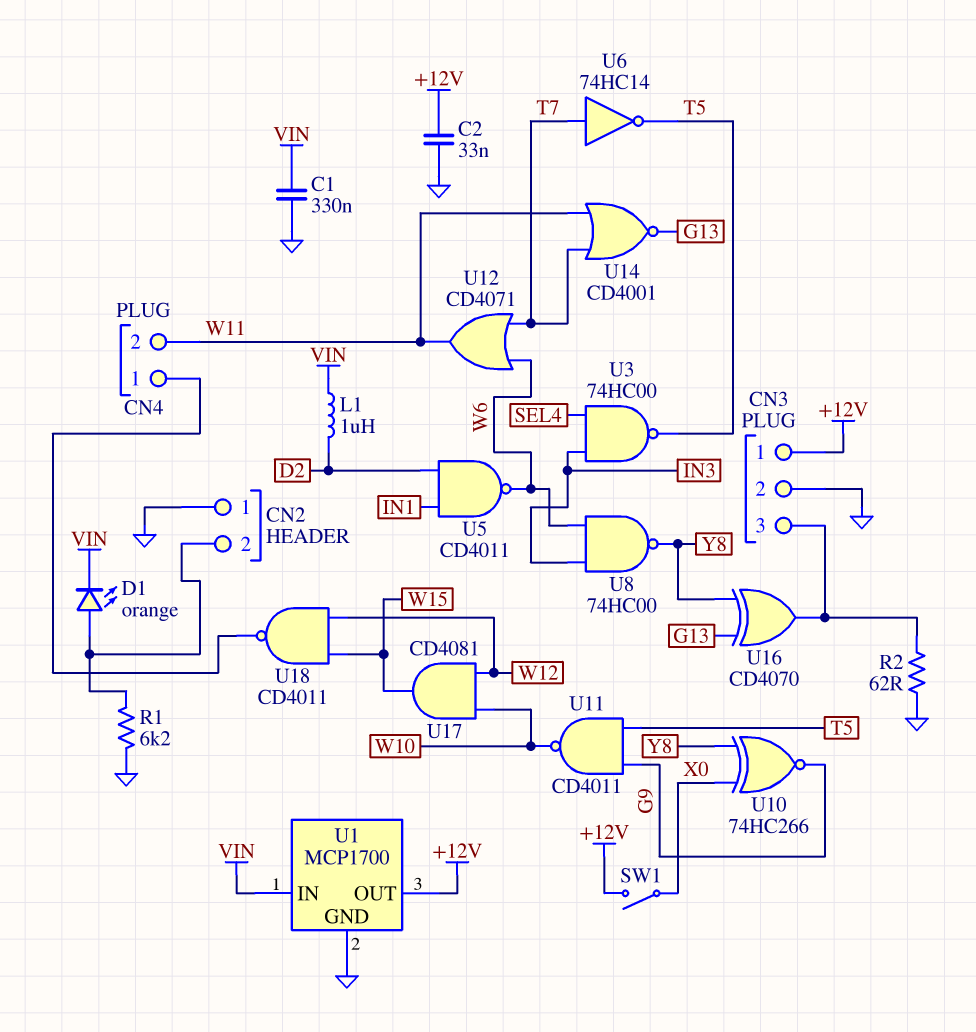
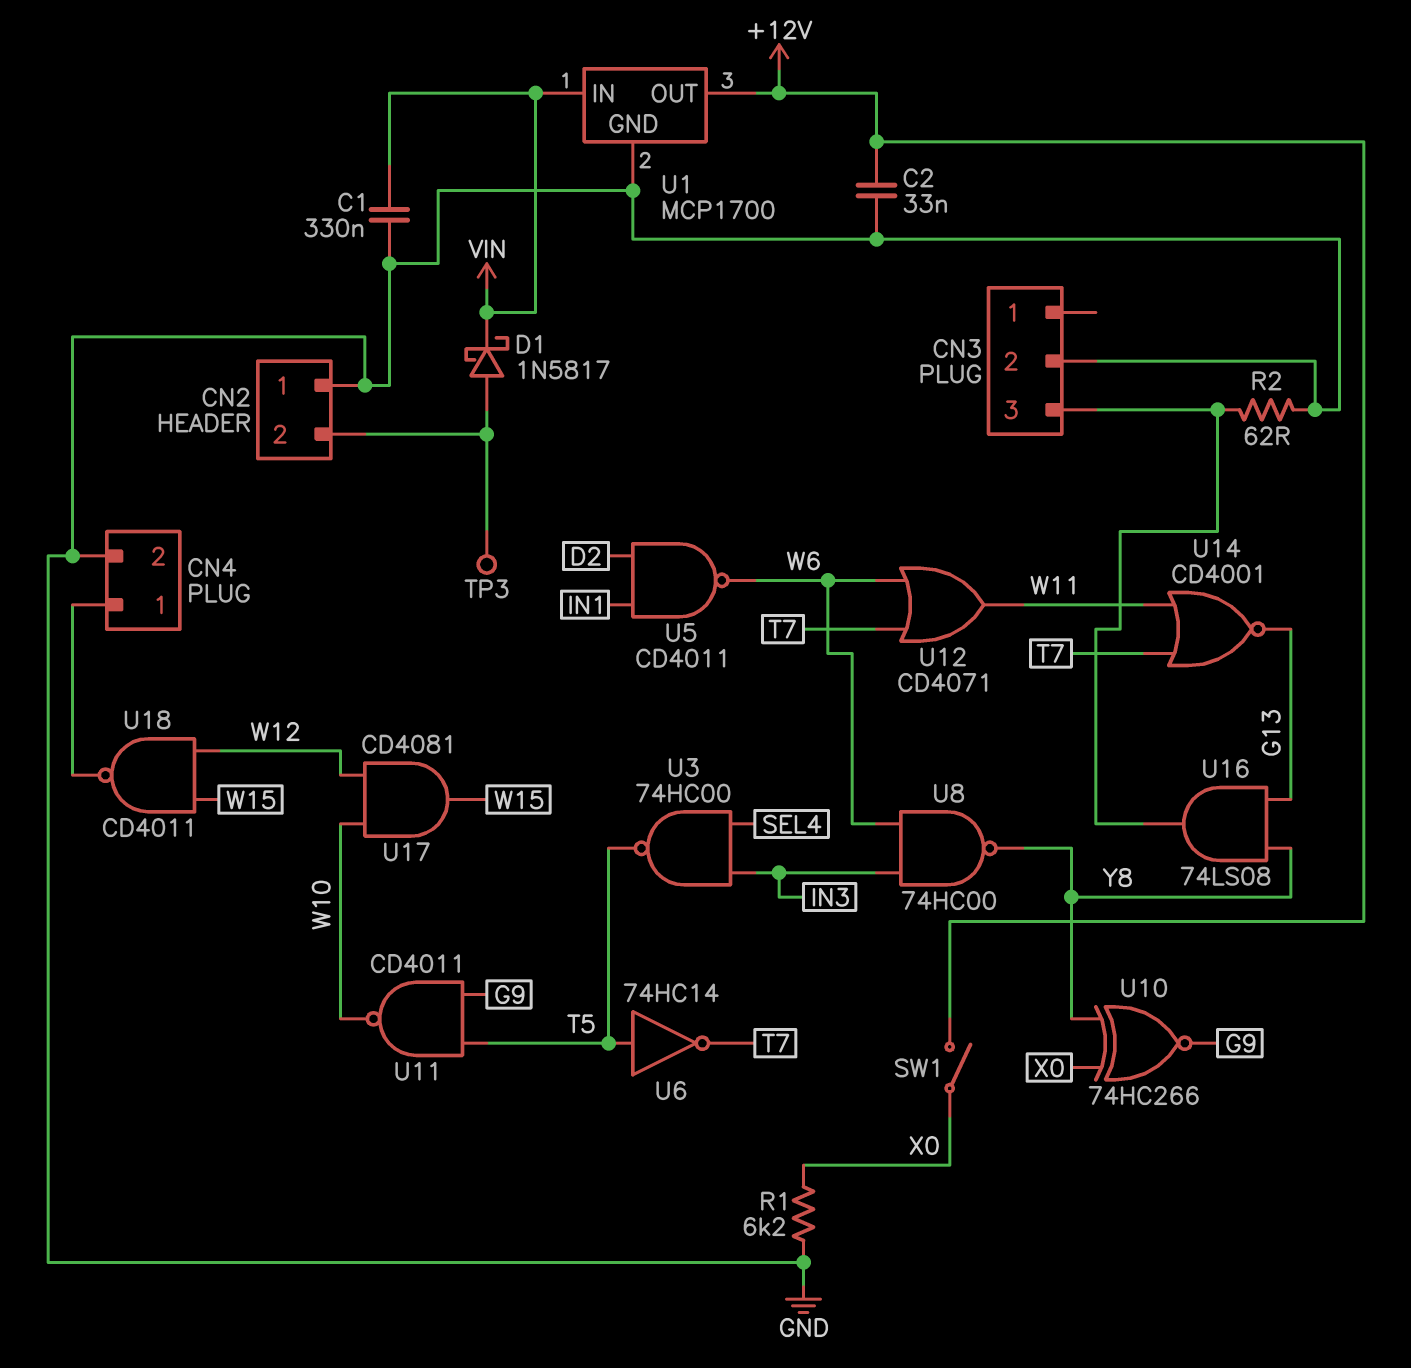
CN3 pin 1: +12V -> none
CN4 pin 2: W11 -> GND
D1: LED orange (A CN2/2, K VIN) -> schottky 1N5817 (A CN2/2, K VIN)
L1: 1uH (D2, VIN) -> none
R1: 6.2k (CN2/2, GND) -> 6.2k (GND, X0)
TP3: none -> test point (CN2/2)
U6: NOT 74HC14 (in T7, out T5) -> NOT 74HC14 (in T5, out T7)
U16: XOR CD4070 (in G13, in Y8, out CN3/3) -> AND 74LS08 (in G13, in Y8, out CN3/3)

